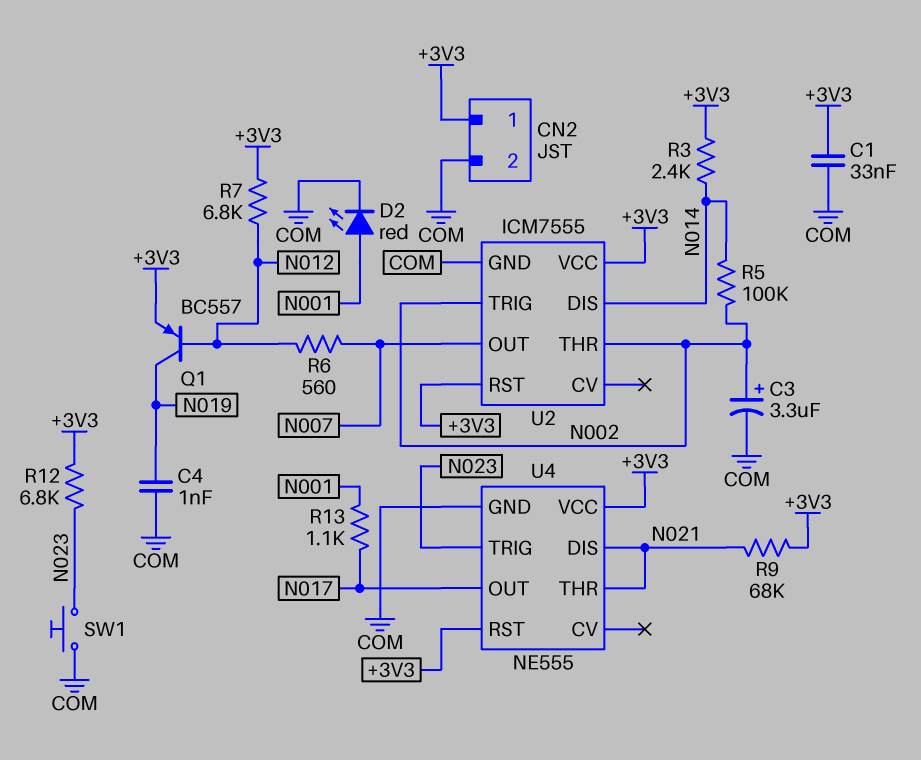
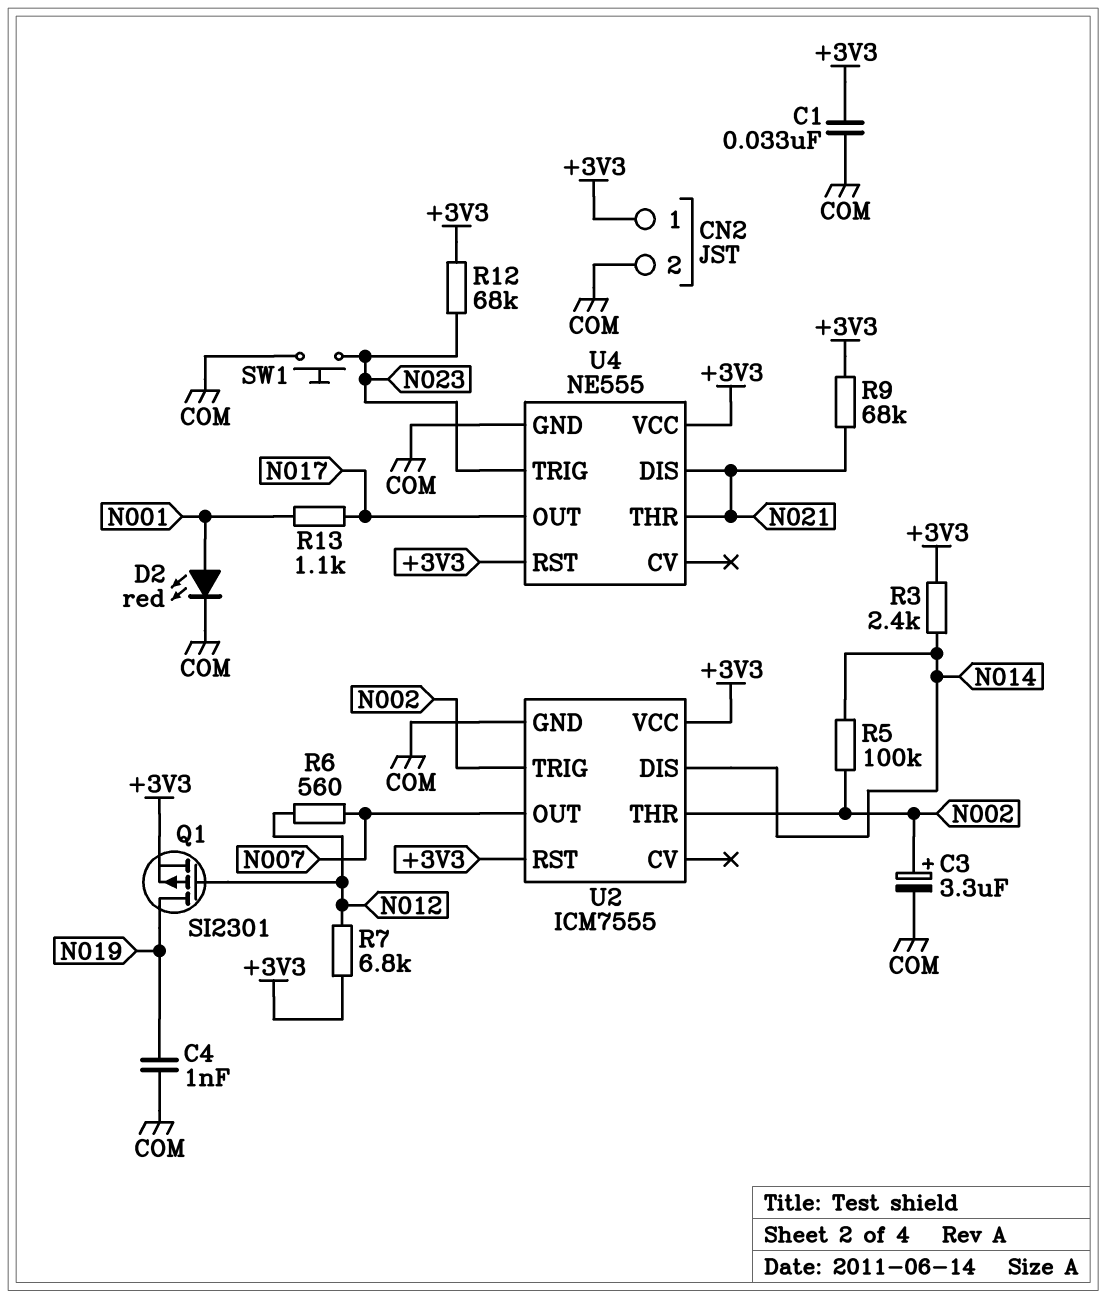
Q1: PNP BC557 (B N012, C N019, E +3V3) -> PMOS SI2301 (G N012, D N019, S +3V3)
R12: 6.8k (+3V3, N023) -> 68k (+3V3, N023)

